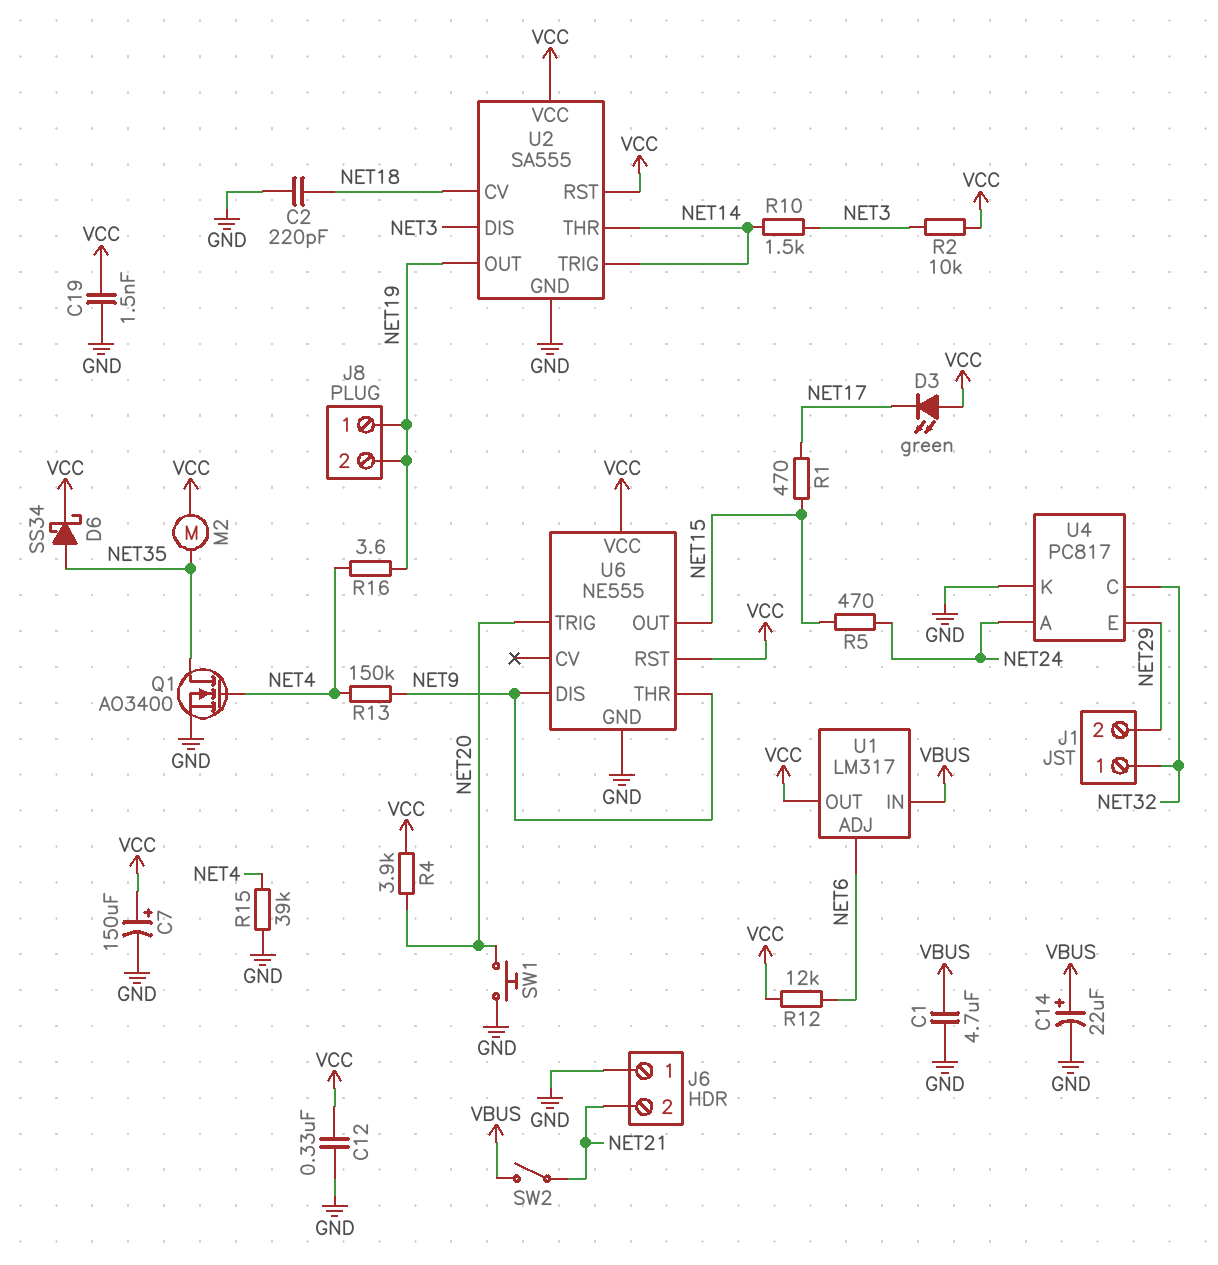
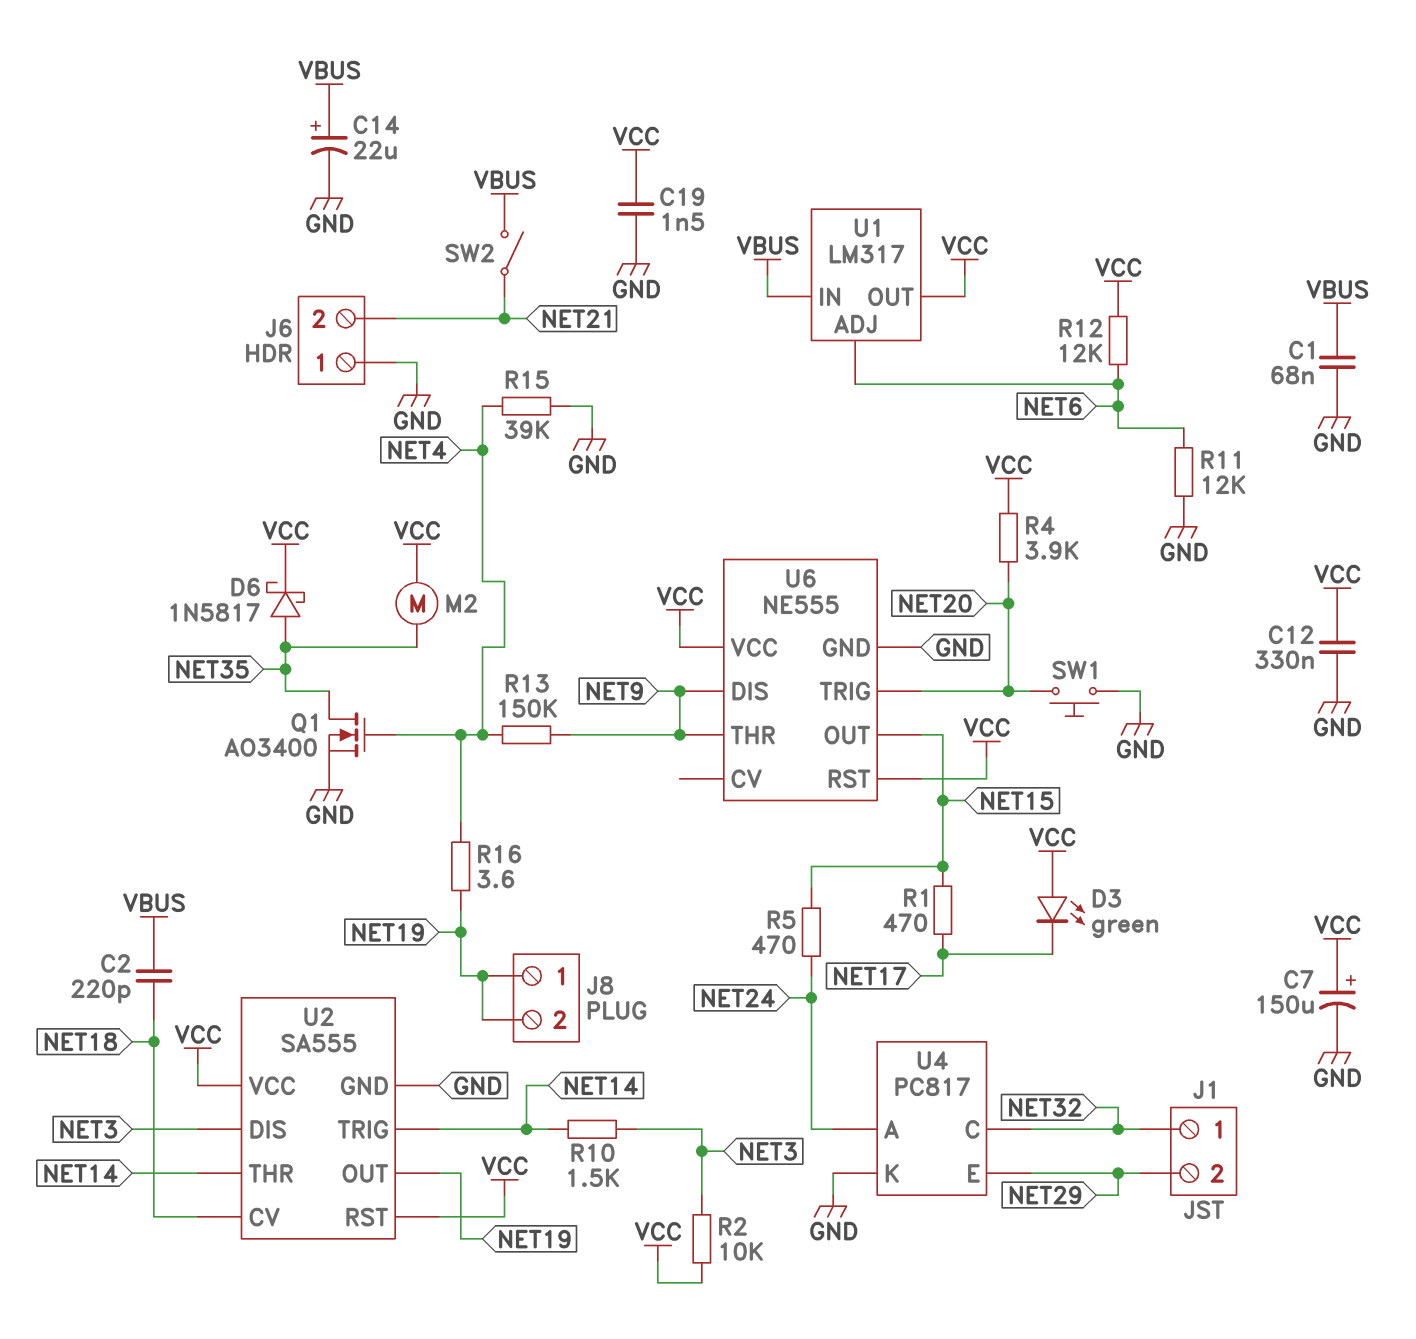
C1: 4.7uF (GND, VBUS) -> 68nF (GND, VBUS)
C2: 220pF (GND, NET18) -> 220pF (NET18, VBUS)
D6: schottky SS34 (A NET35, K VCC) -> schottky 1N5817 (A NET35, K VCC)
R11: none -> 12k (GND, NET6)

